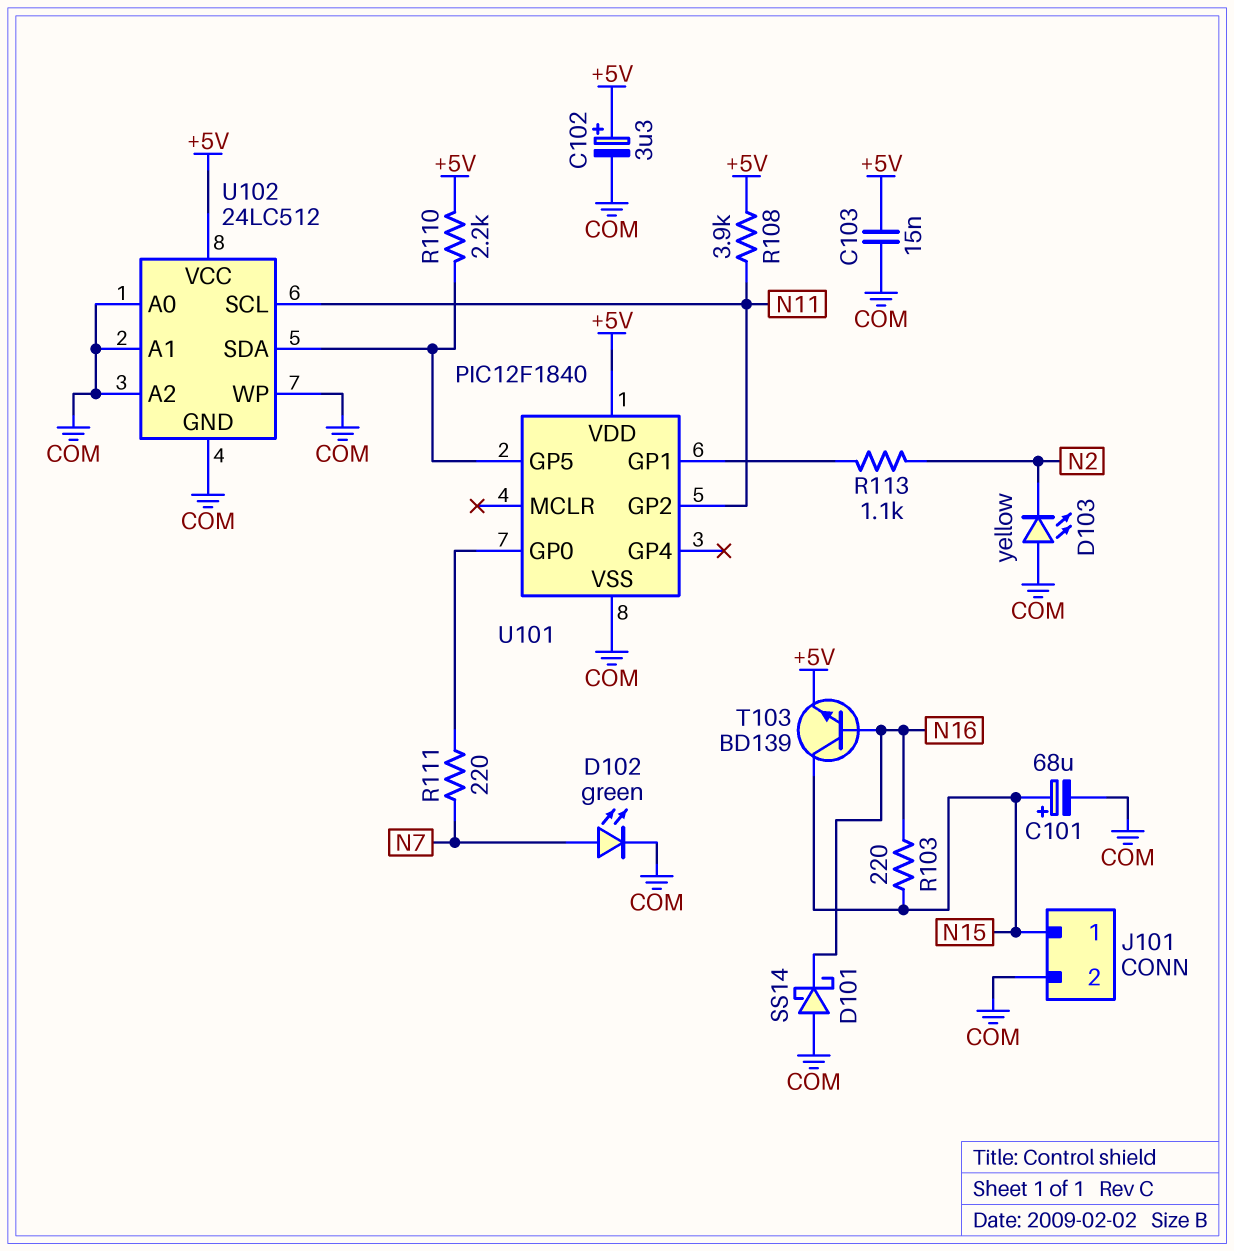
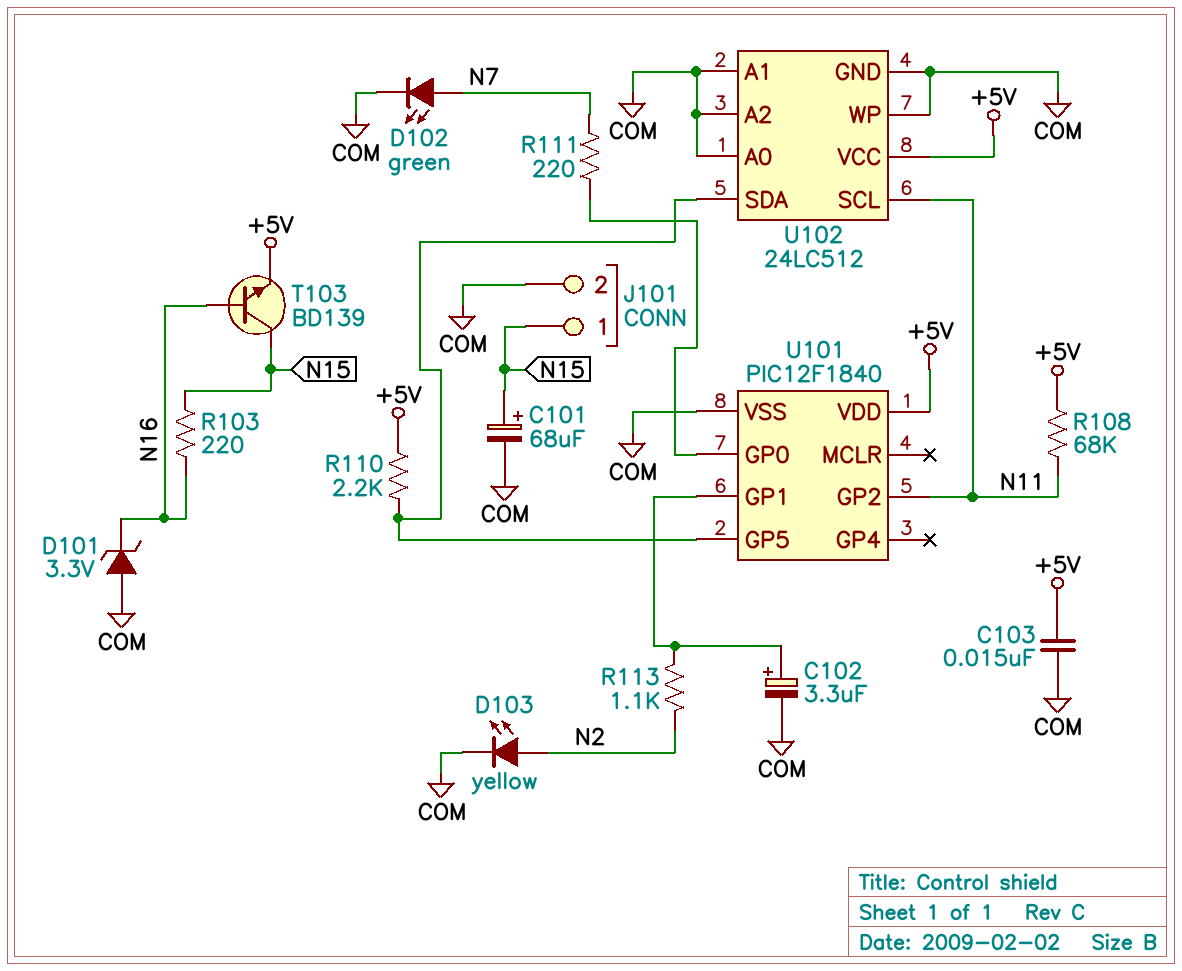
C102: 3.3uF (plus +5V, minus COM) -> 3.3uF (plus U101/GP1, minus COM)
D101: schottky SS14 (A COM, K N16) -> zener 3.3V (A COM, K N16)
D103: LED yellow (A COM, K N2) -> LED yellow (A N2, K COM)
R108: 3.9k (+5V, N11) -> 68k (+5V, N11)

